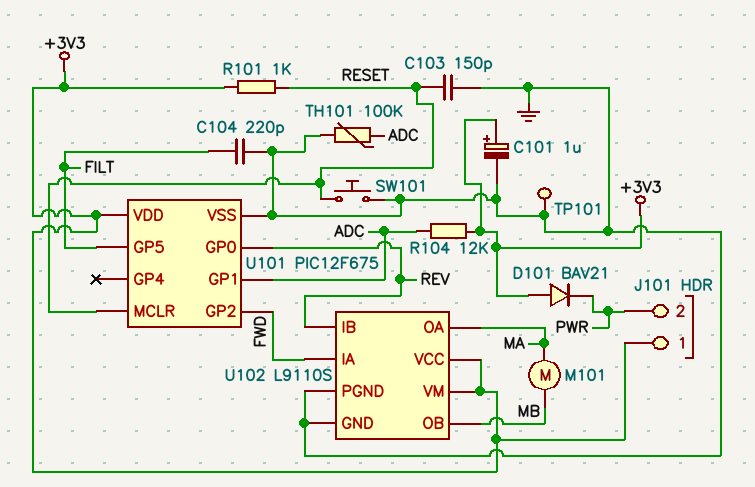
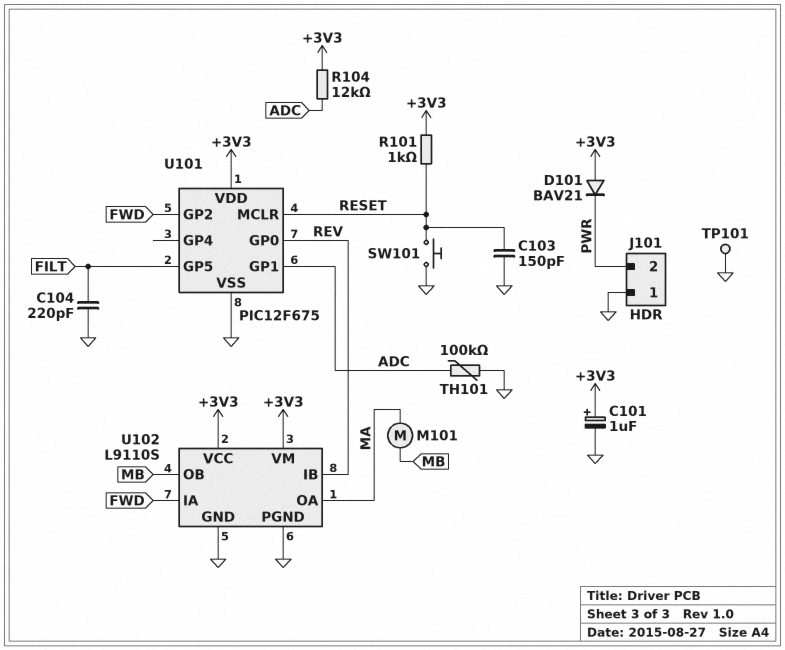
J101 pin 1: +3V3 -> GND

